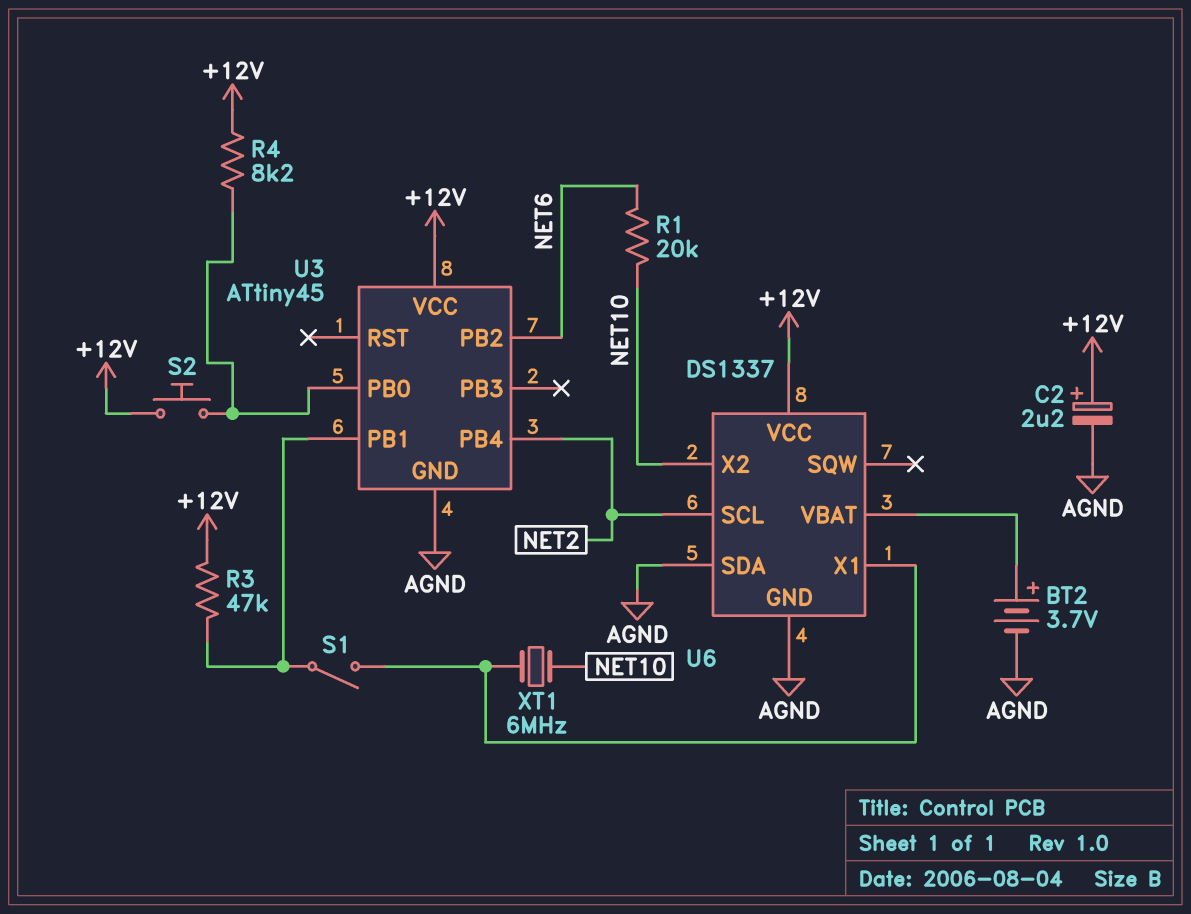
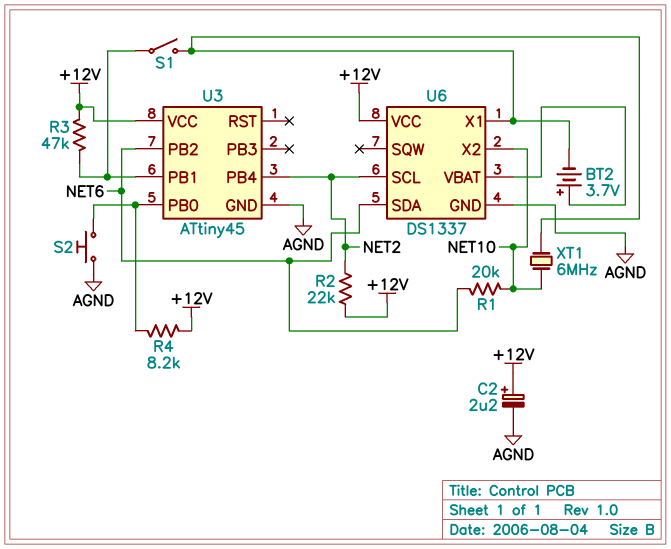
BT2: 3.7V (plus U6/VBAT, minus AGND) -> 3.7V (plus U6/VBAT, minus U6/X1)
R2: none -> 22k (+12V, NET2)
S2: button (+12V, U3/PB0) -> button (AGND, U3/PB0)
U6 pin SDA: AGND -> NET6

